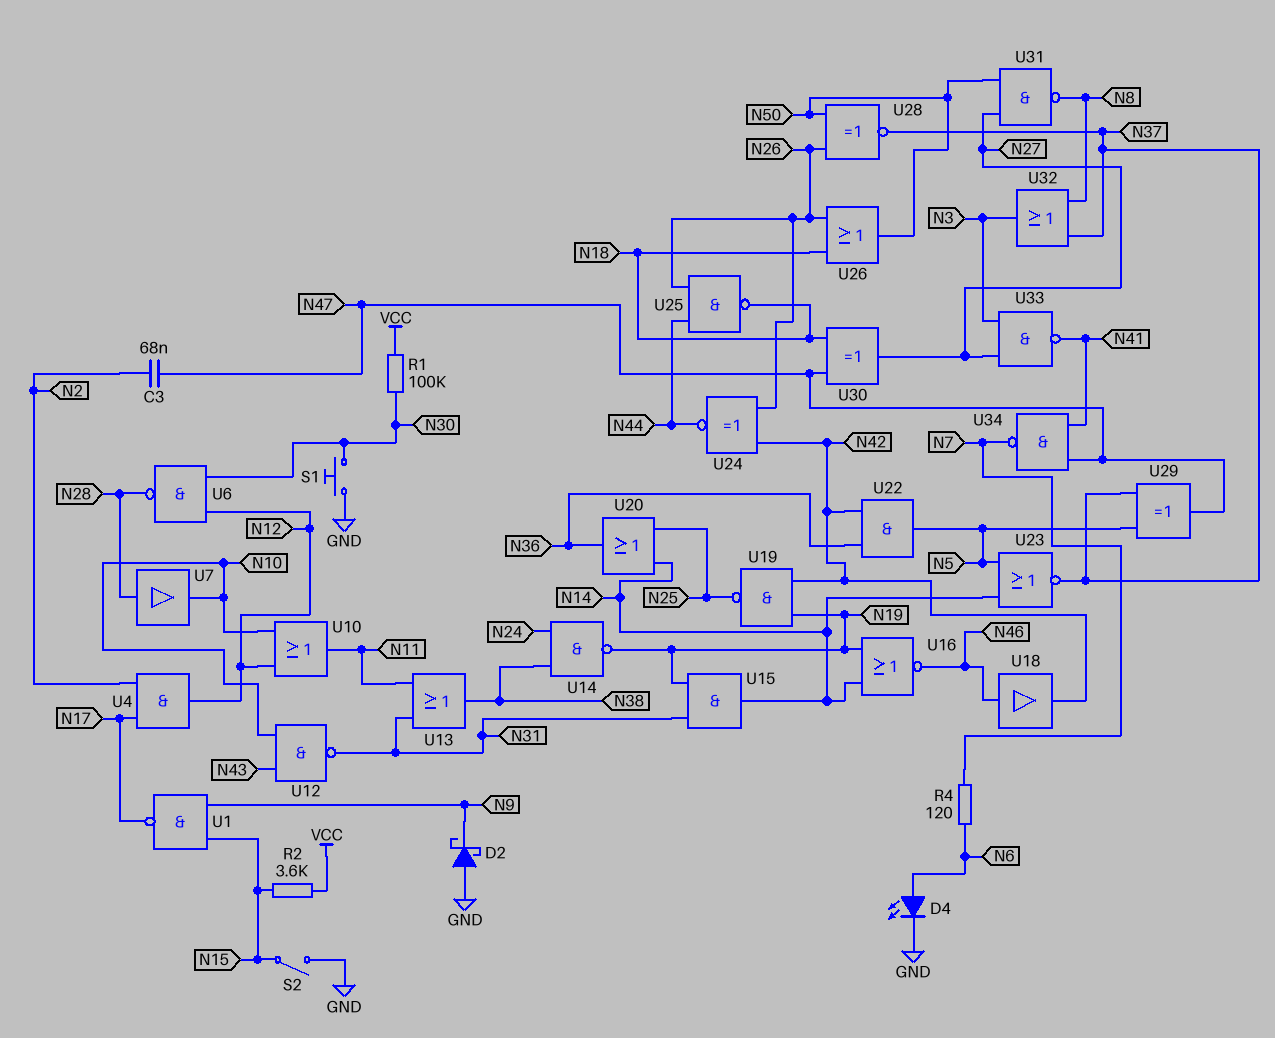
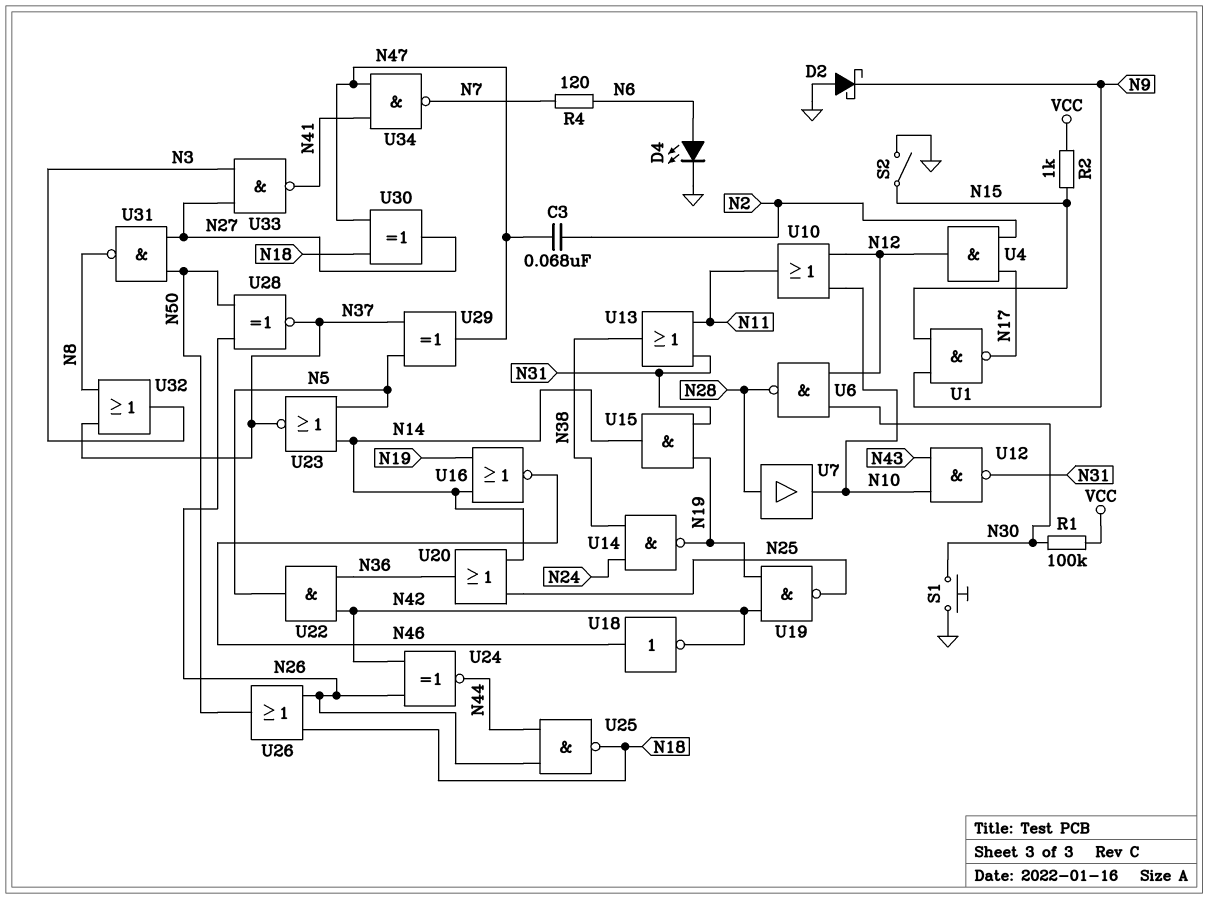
R2: 3.6k (N15, VCC) -> 1k (N15, VCC)
U18: buffer (in N46, out N42) -> NOT (in N46, out N42)

